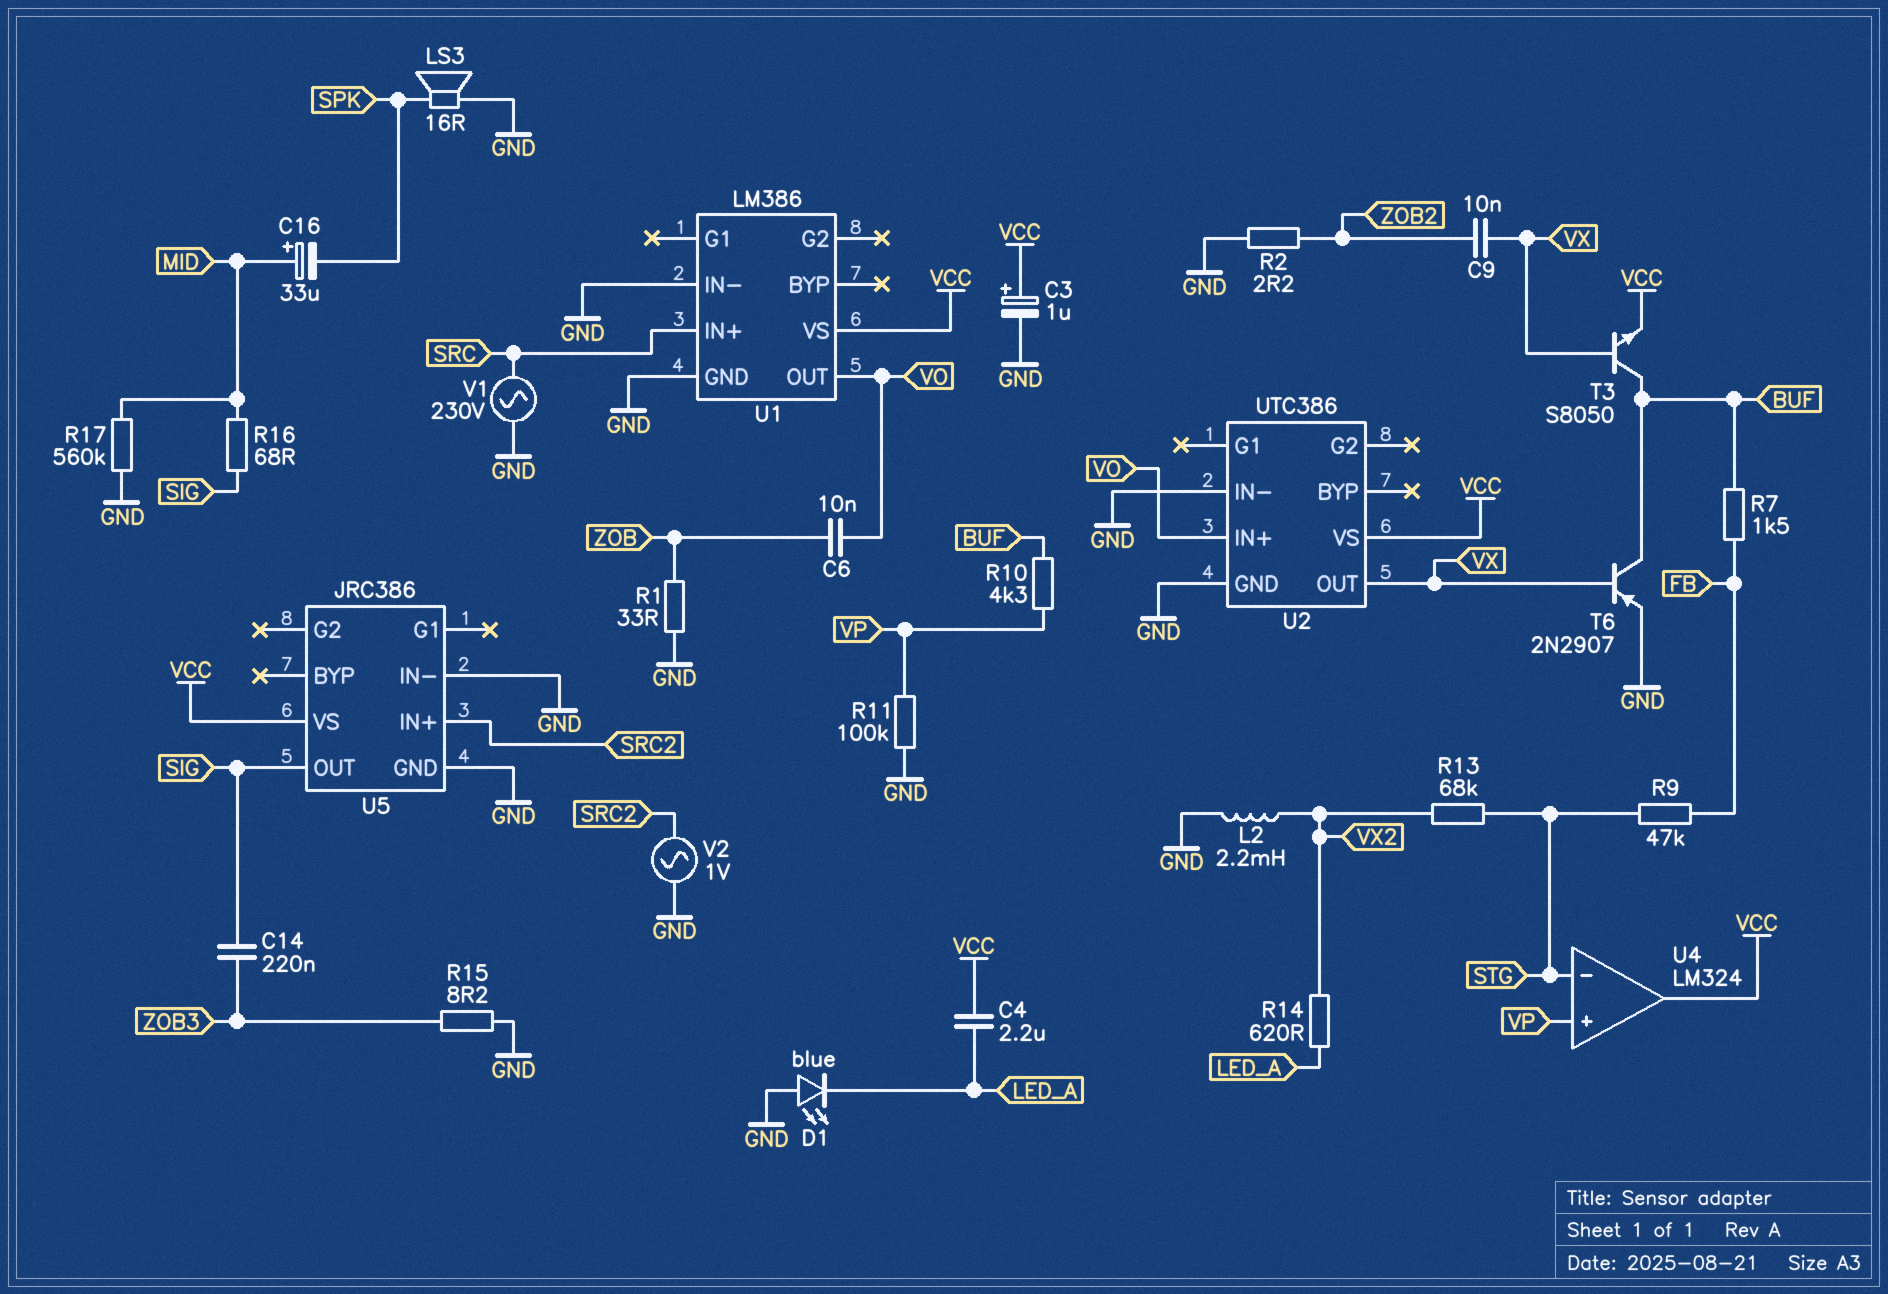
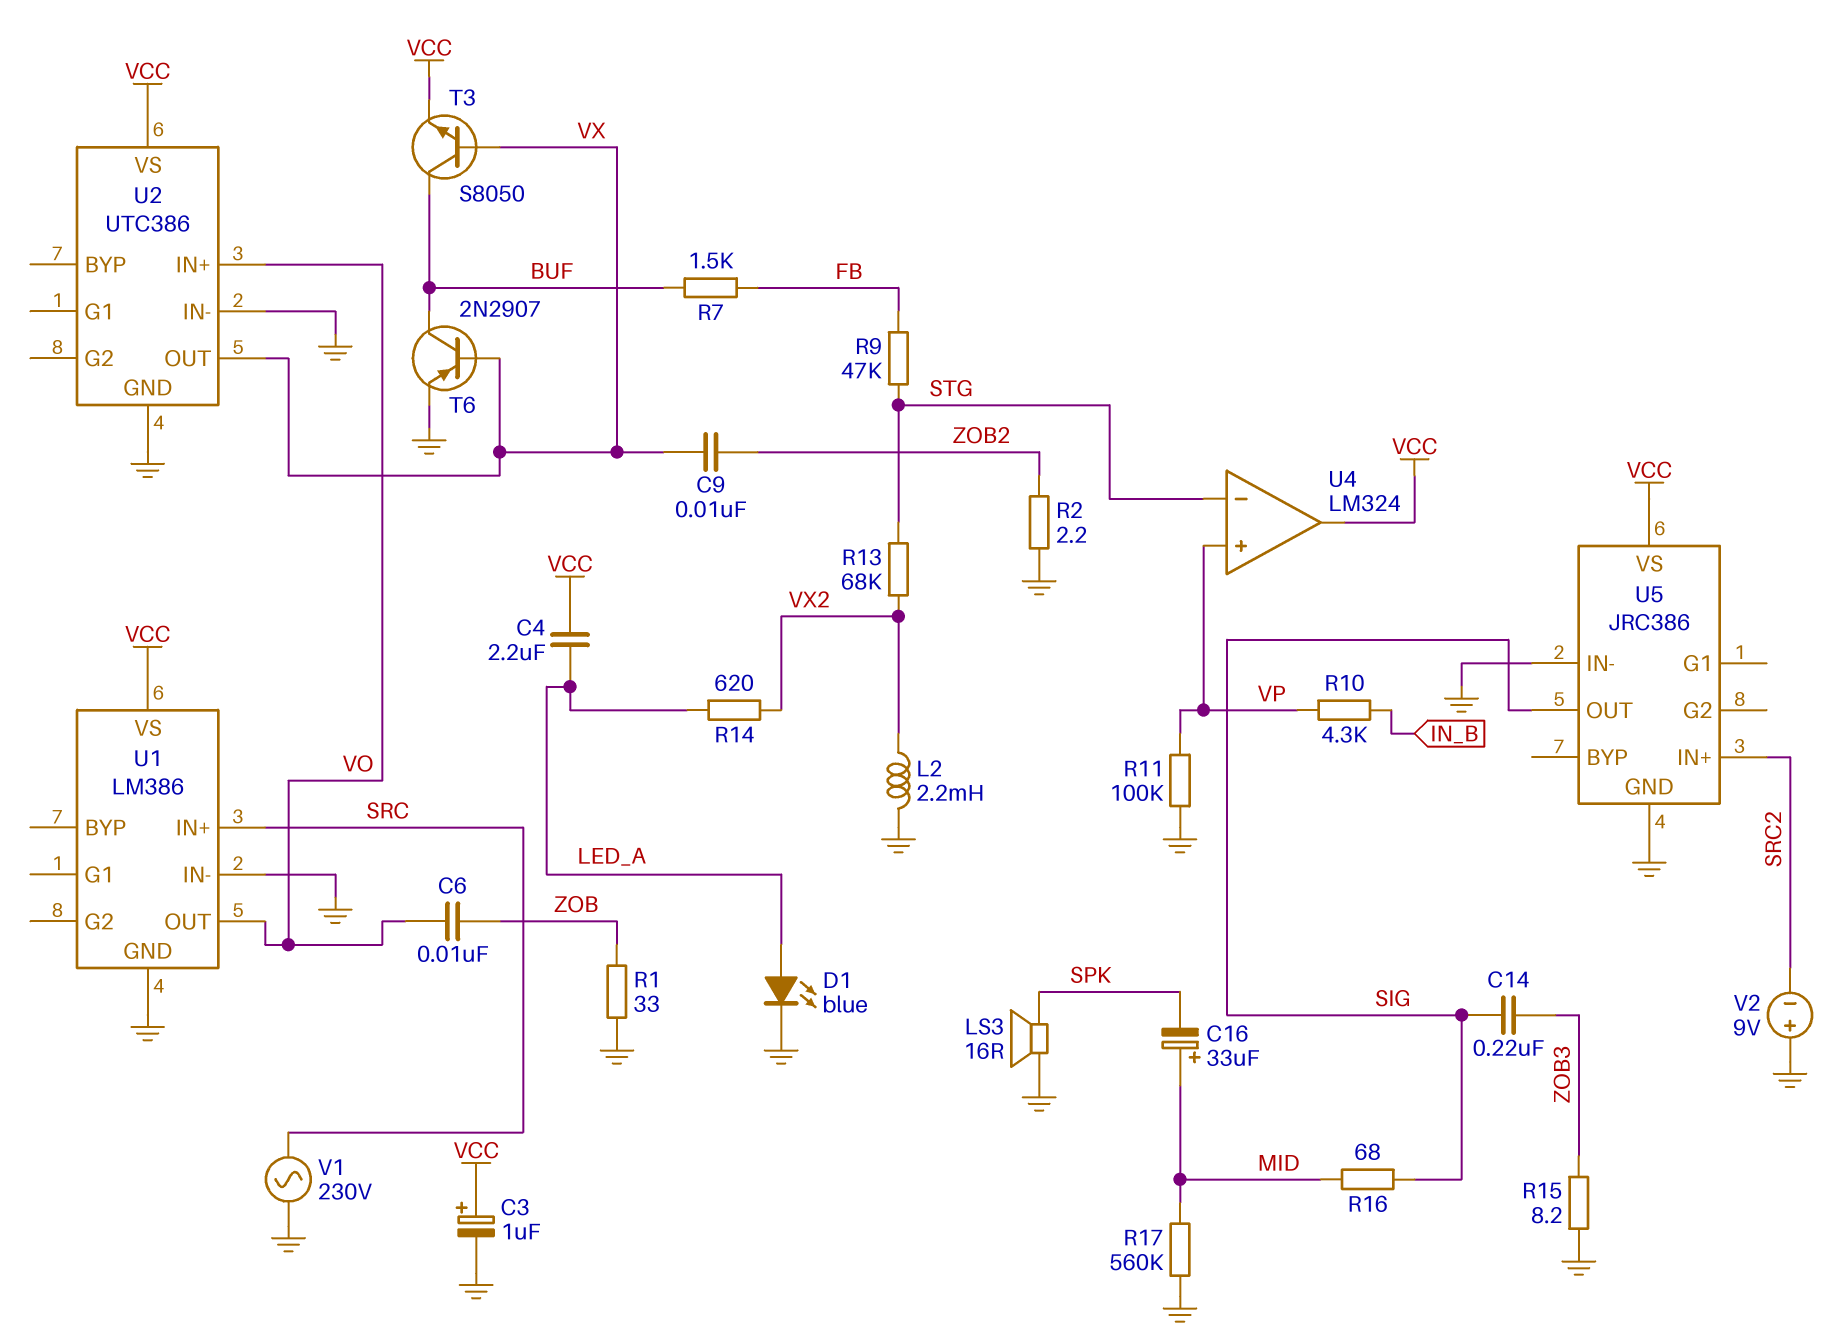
D1: LED blue (A GND, K LED_A) -> LED blue (A LED_A, K GND)
R10: 4.3k (BUF, VP) -> 4.3k (IN_B, VP)
V2: AC 1V (GND, SRC2) -> 9V (plus GND, minus SRC2)

